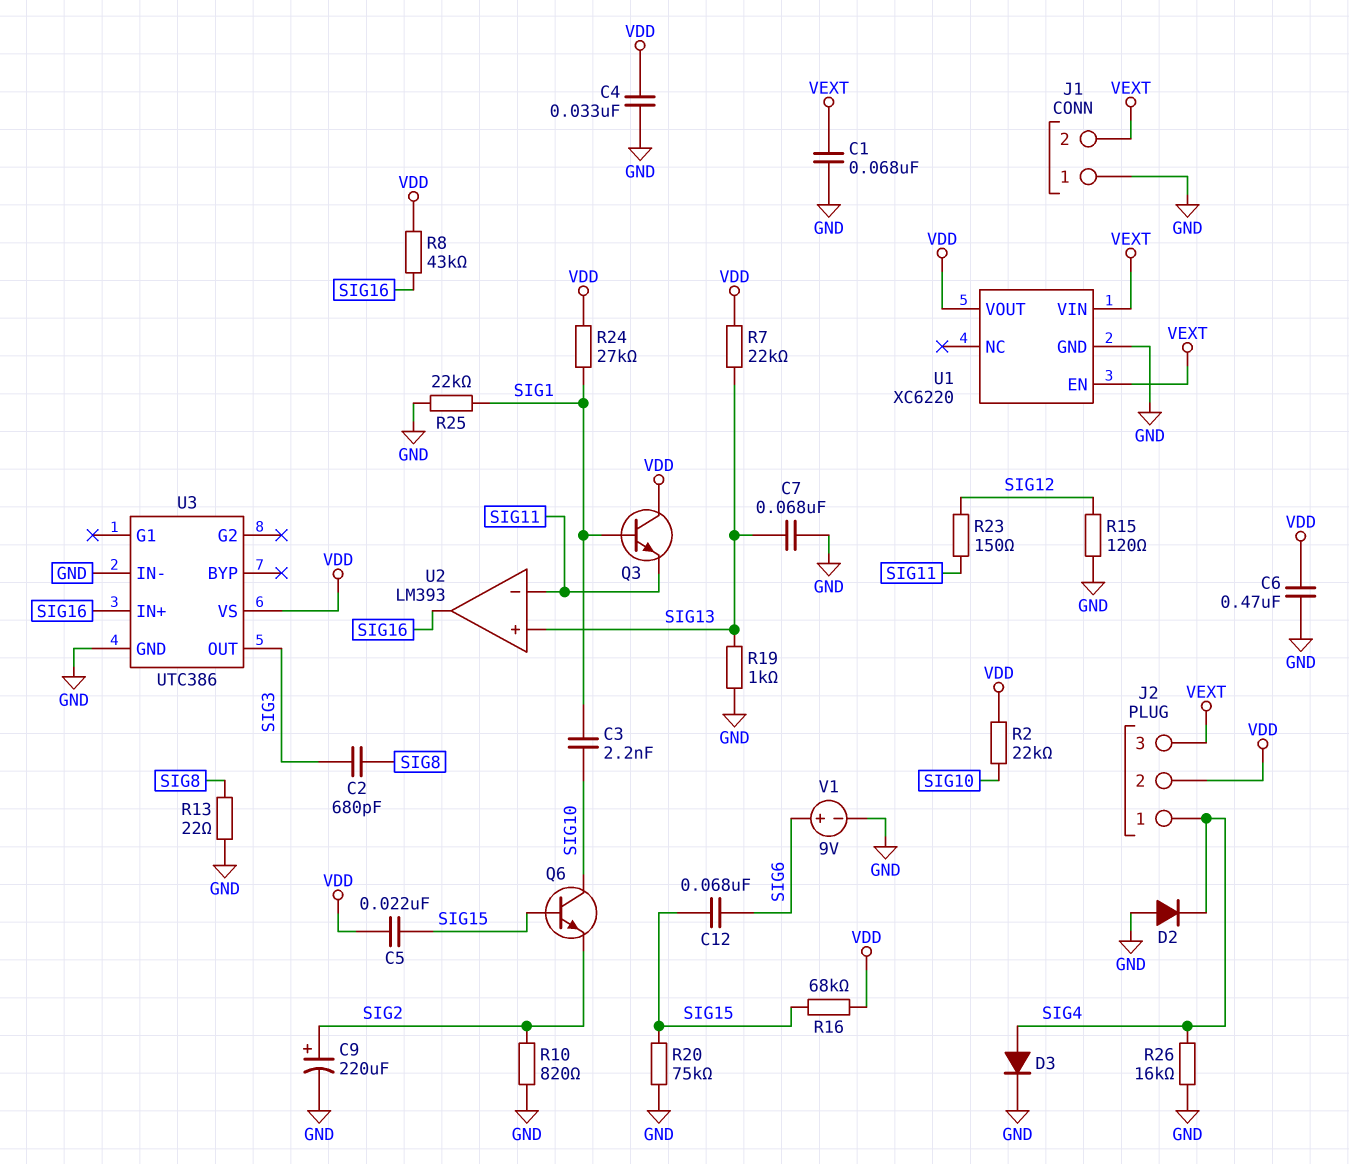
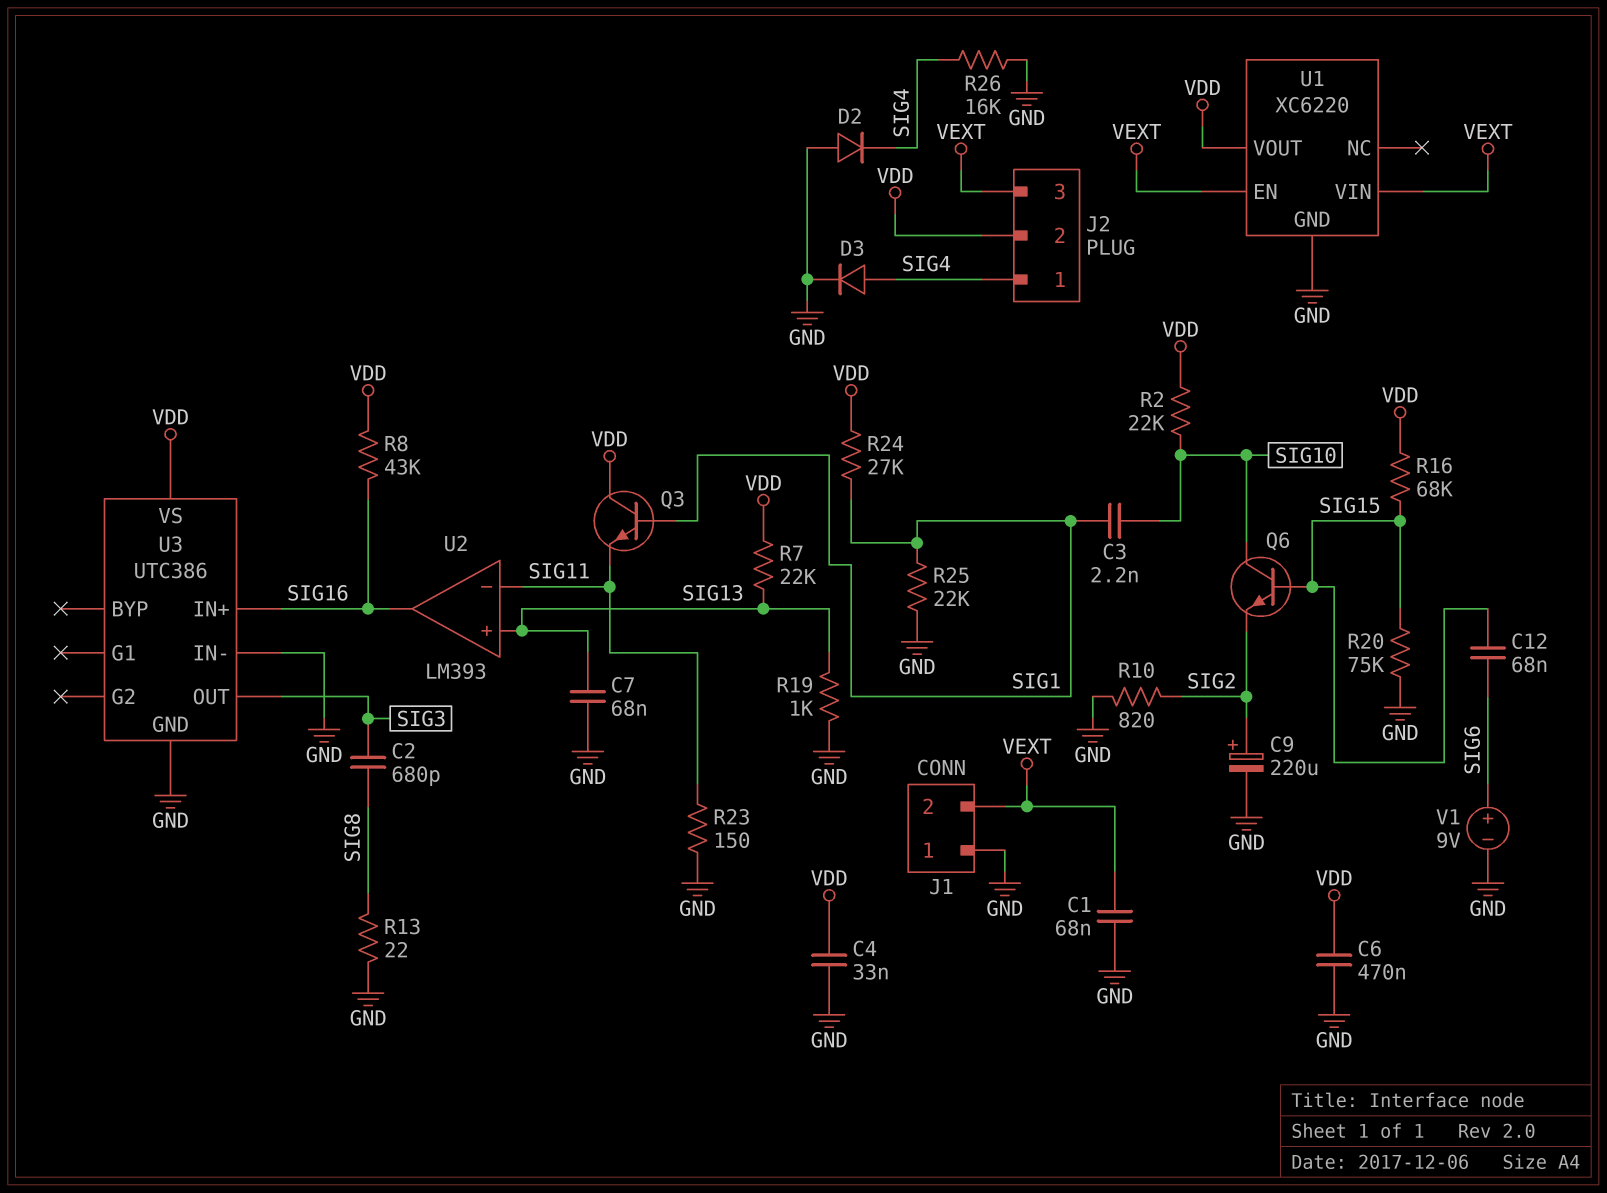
C5: 22nF (SIG15, VDD) -> none
R15: 120 (GND, SIG12) -> none
R23: 150 (SIG11, SIG12) -> 150 (GND, SIG11)

